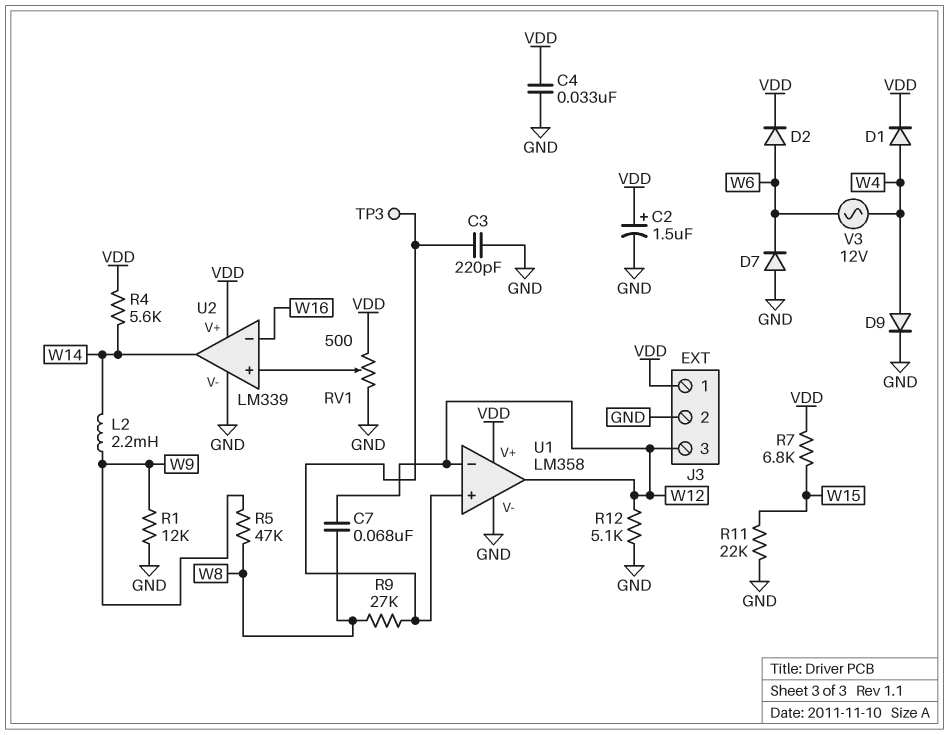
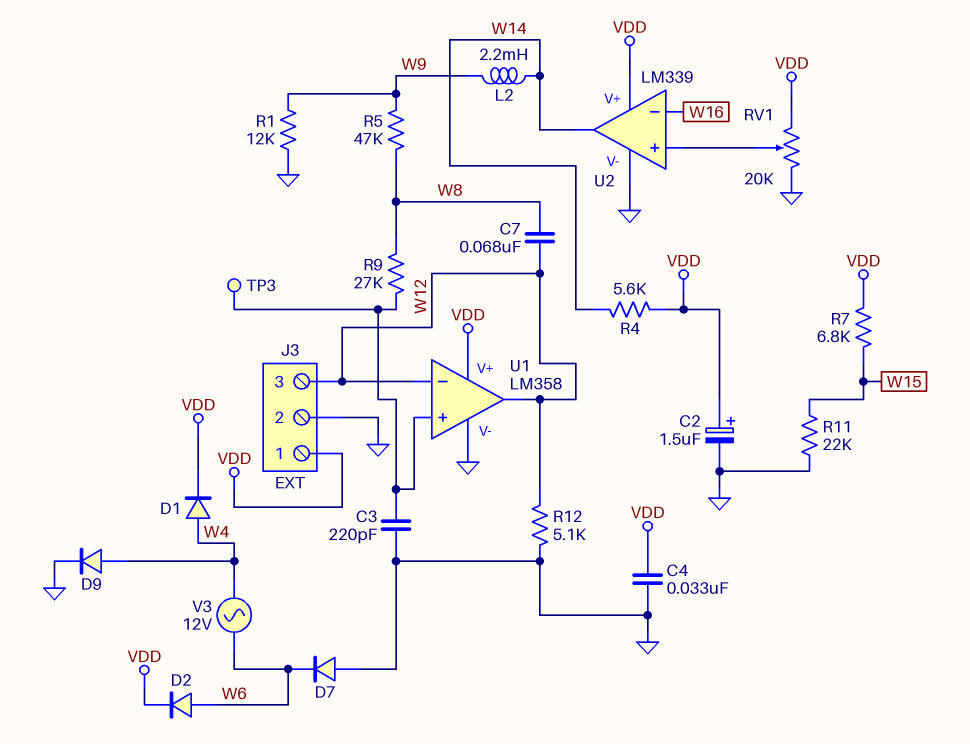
RV1: 500 (GND, VDD, wiper U2/in+) -> 20k (GND, VDD, wiper U2/in+)

